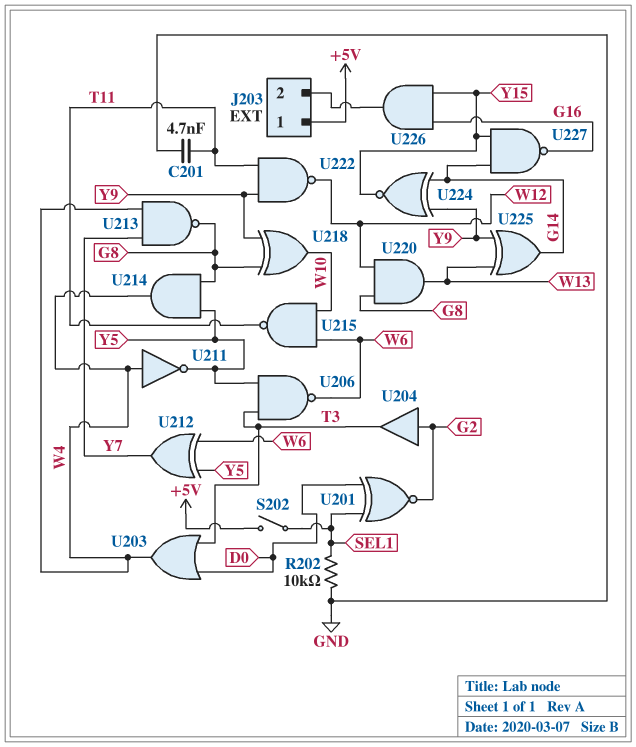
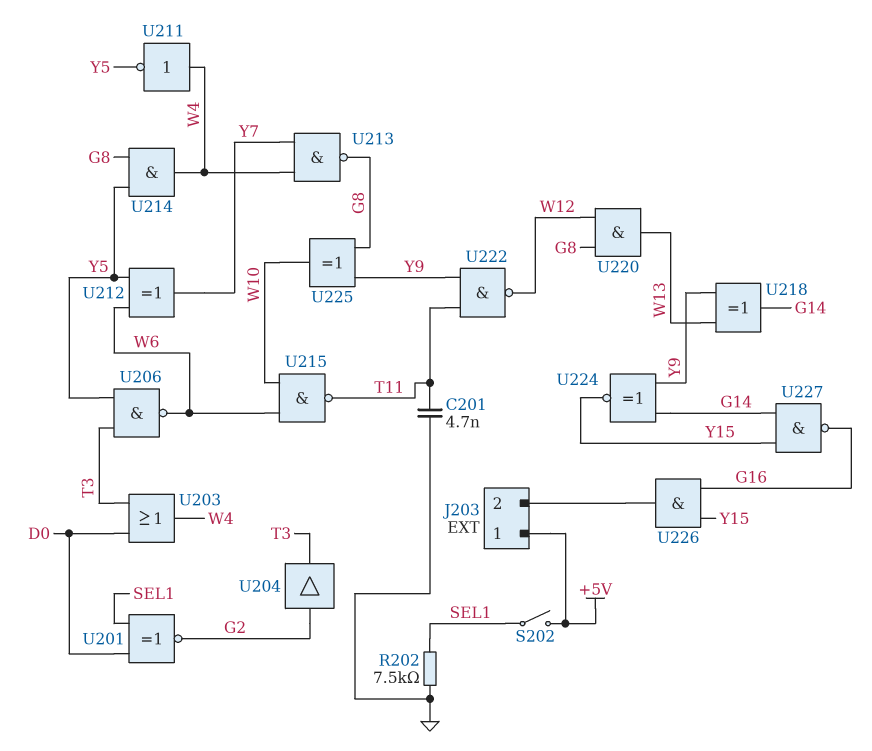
R202: 10k (GND, SEL1) -> 7.5k (GND, SEL1)
U218: XOR (in G8, in Y9, out W10) -> XOR (in W13, in Y9, out G14)
U225: XOR (in W13, in Y9, out G14) -> XOR (in G8, in Y9, out W10)

